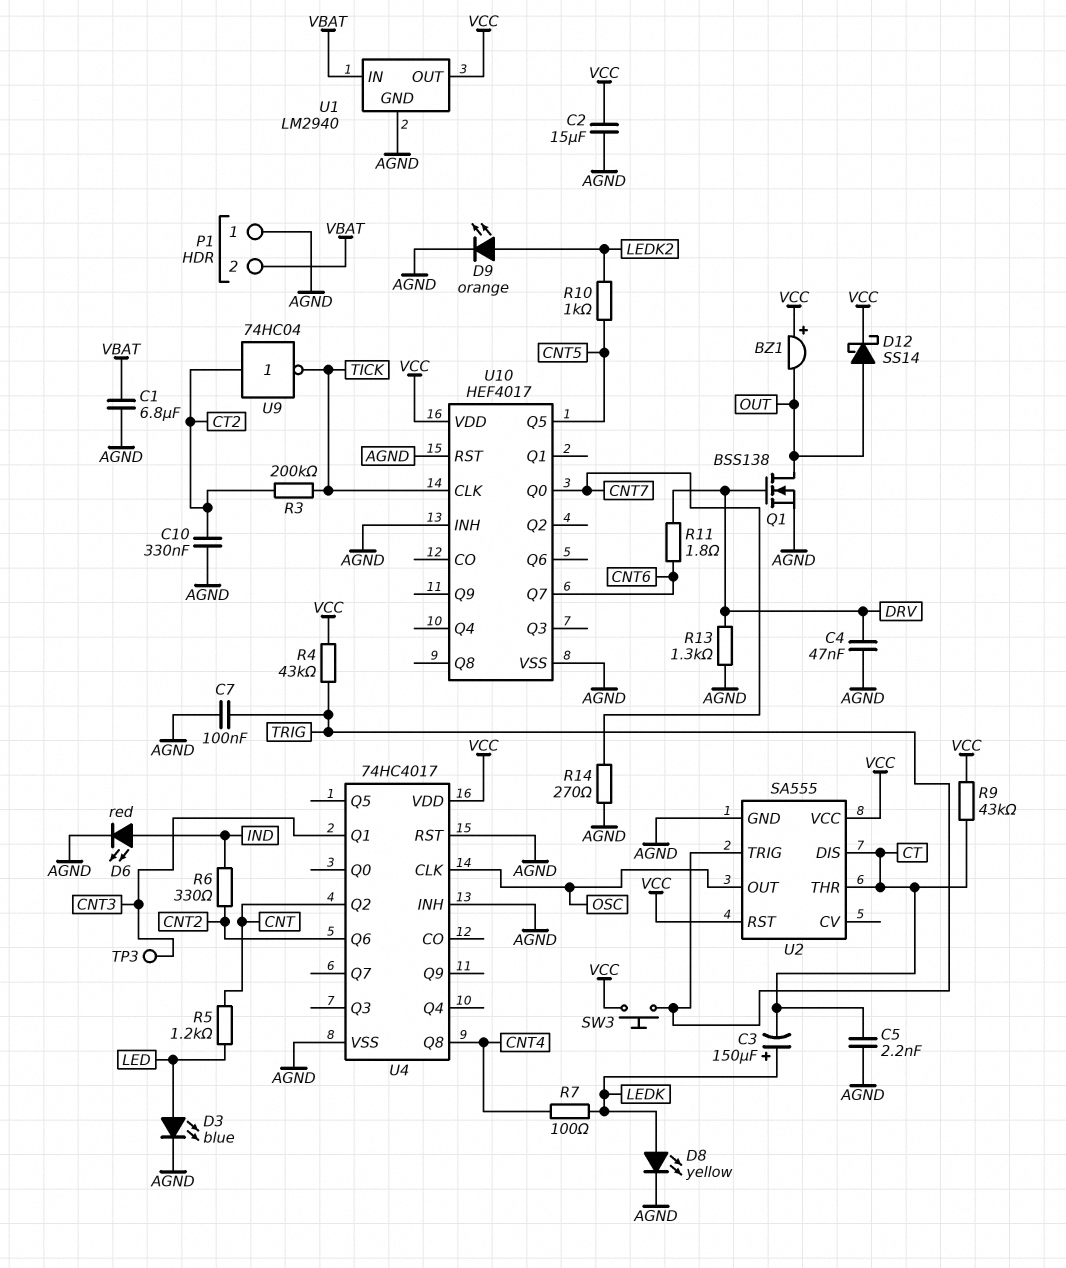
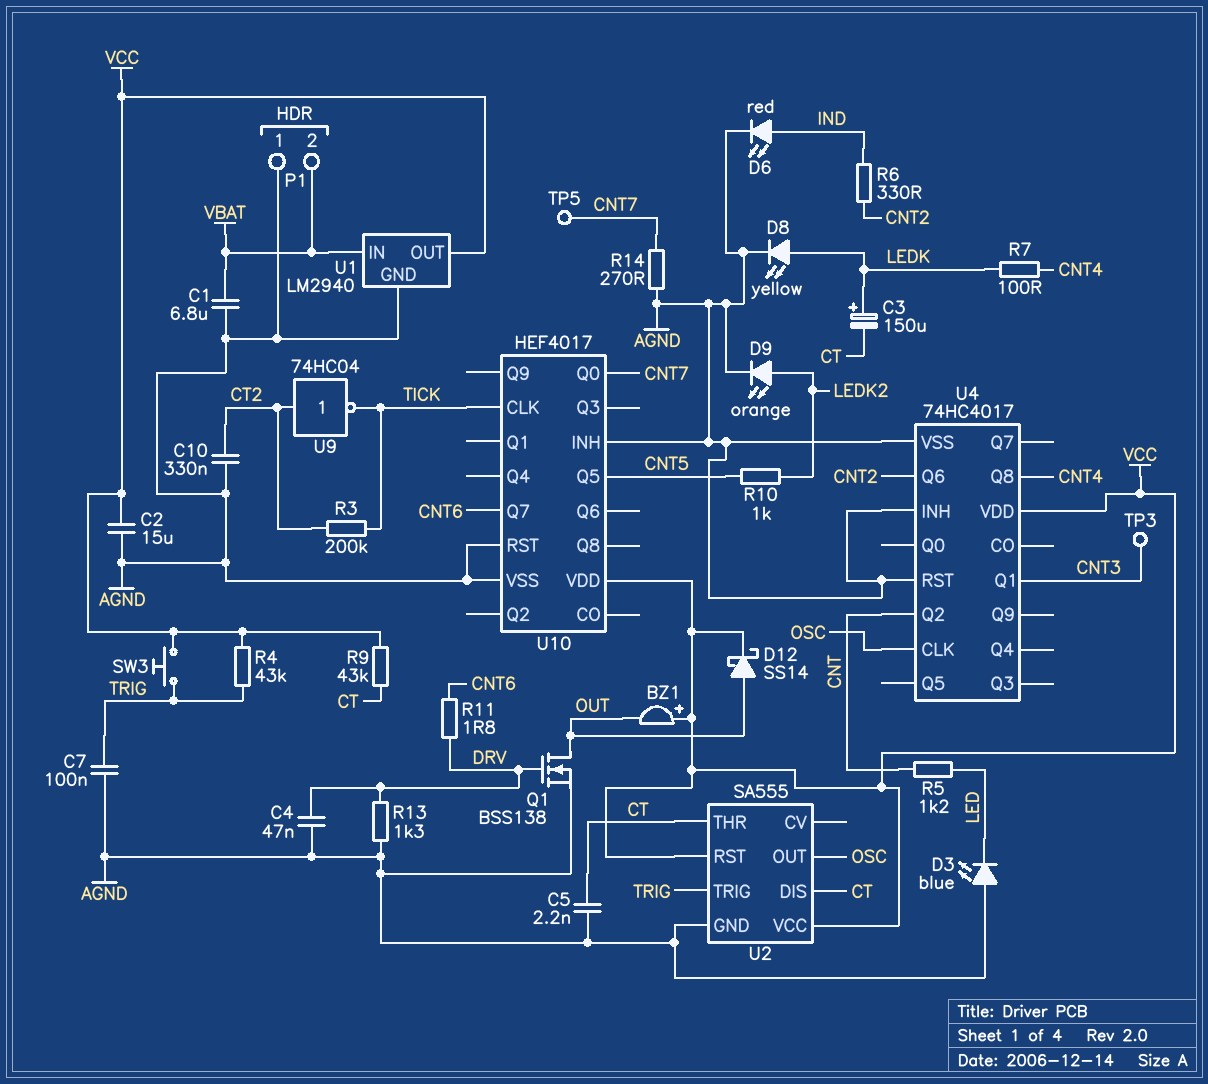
D3: LED blue (A LED, K AGND) -> LED blue (A AGND, K LED)
TP5: none -> test point (CNT7)

